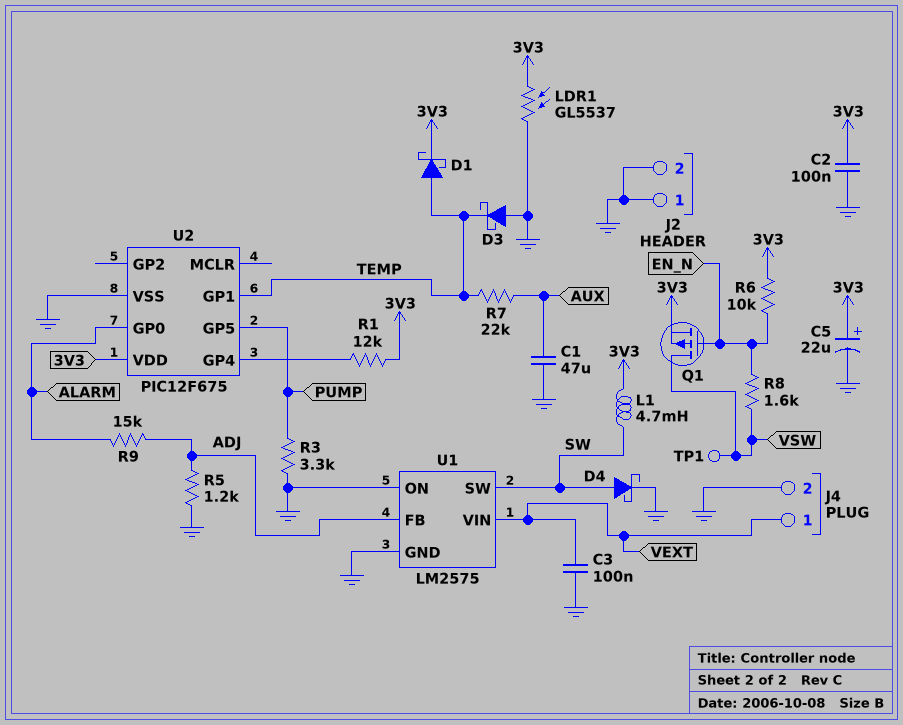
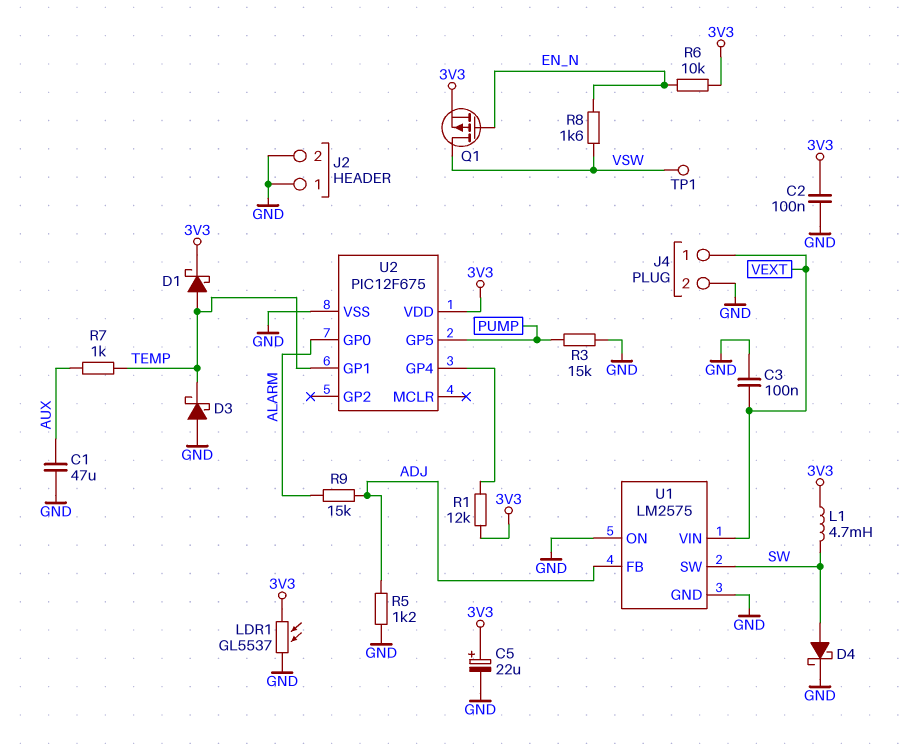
R3: 3.3k (GND, PUMP) -> 15k (GND, PUMP)
R7: 22k (AUX, TEMP) -> 1k (AUX, TEMP)

